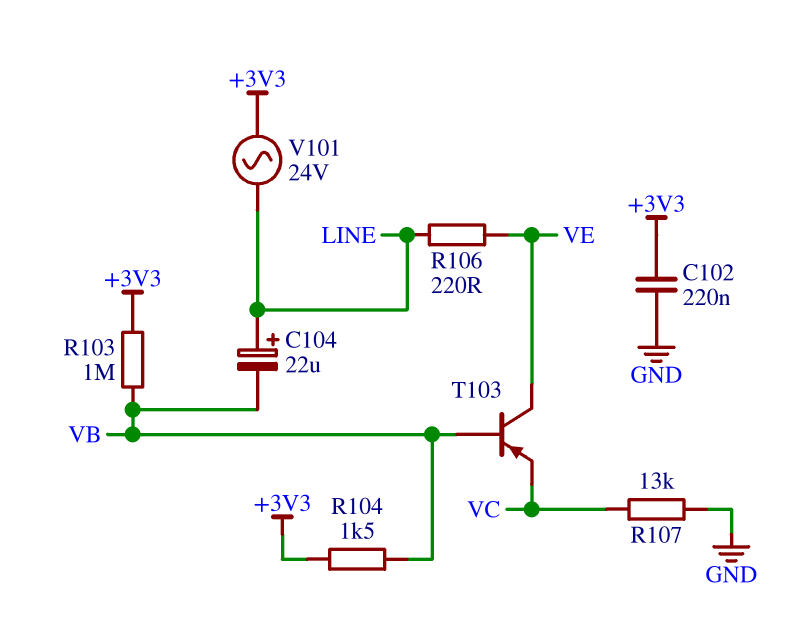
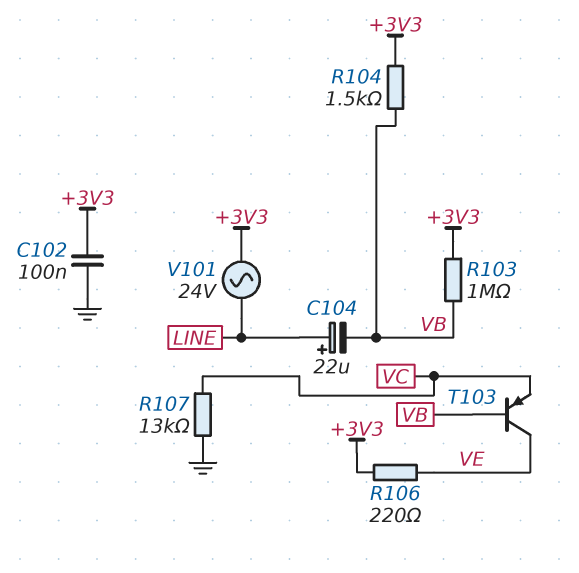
C102: 220nF (+3V3, GND) -> 100nF (+3V3, GND)
R106: 220 (LINE, VE) -> 220 (+3V3, VE)

